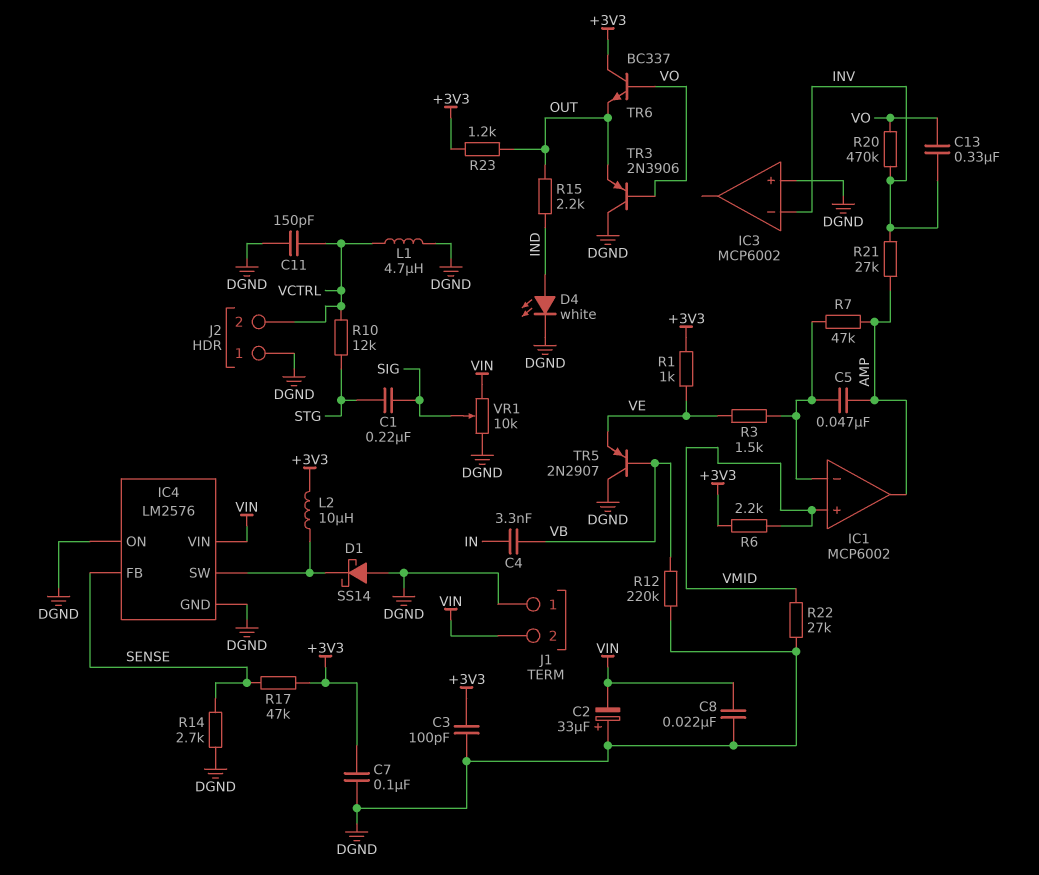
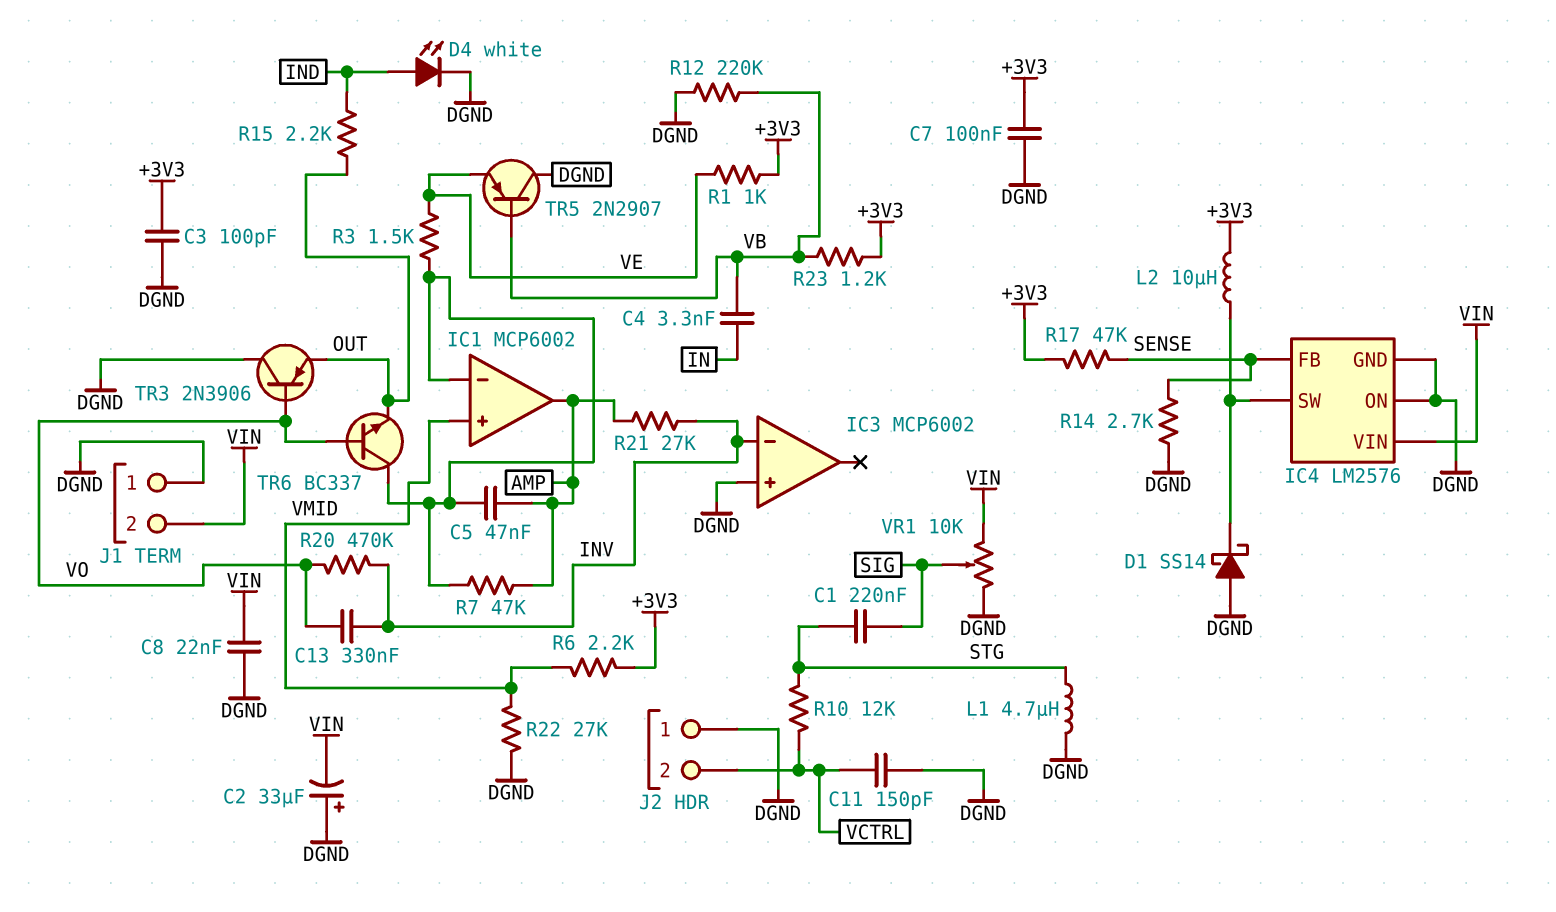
L1: 4.7uH (DGND, VCTRL) -> 4.7uH (DGND, STG)
R23: 1.2k (+3V3, OUT) -> 1.2k (+3V3, VB)
TR6: NPN BC337 (B VO, C +3V3, E OUT) -> NPN BC337 (B VO, C IC1/in-, E OUT)

